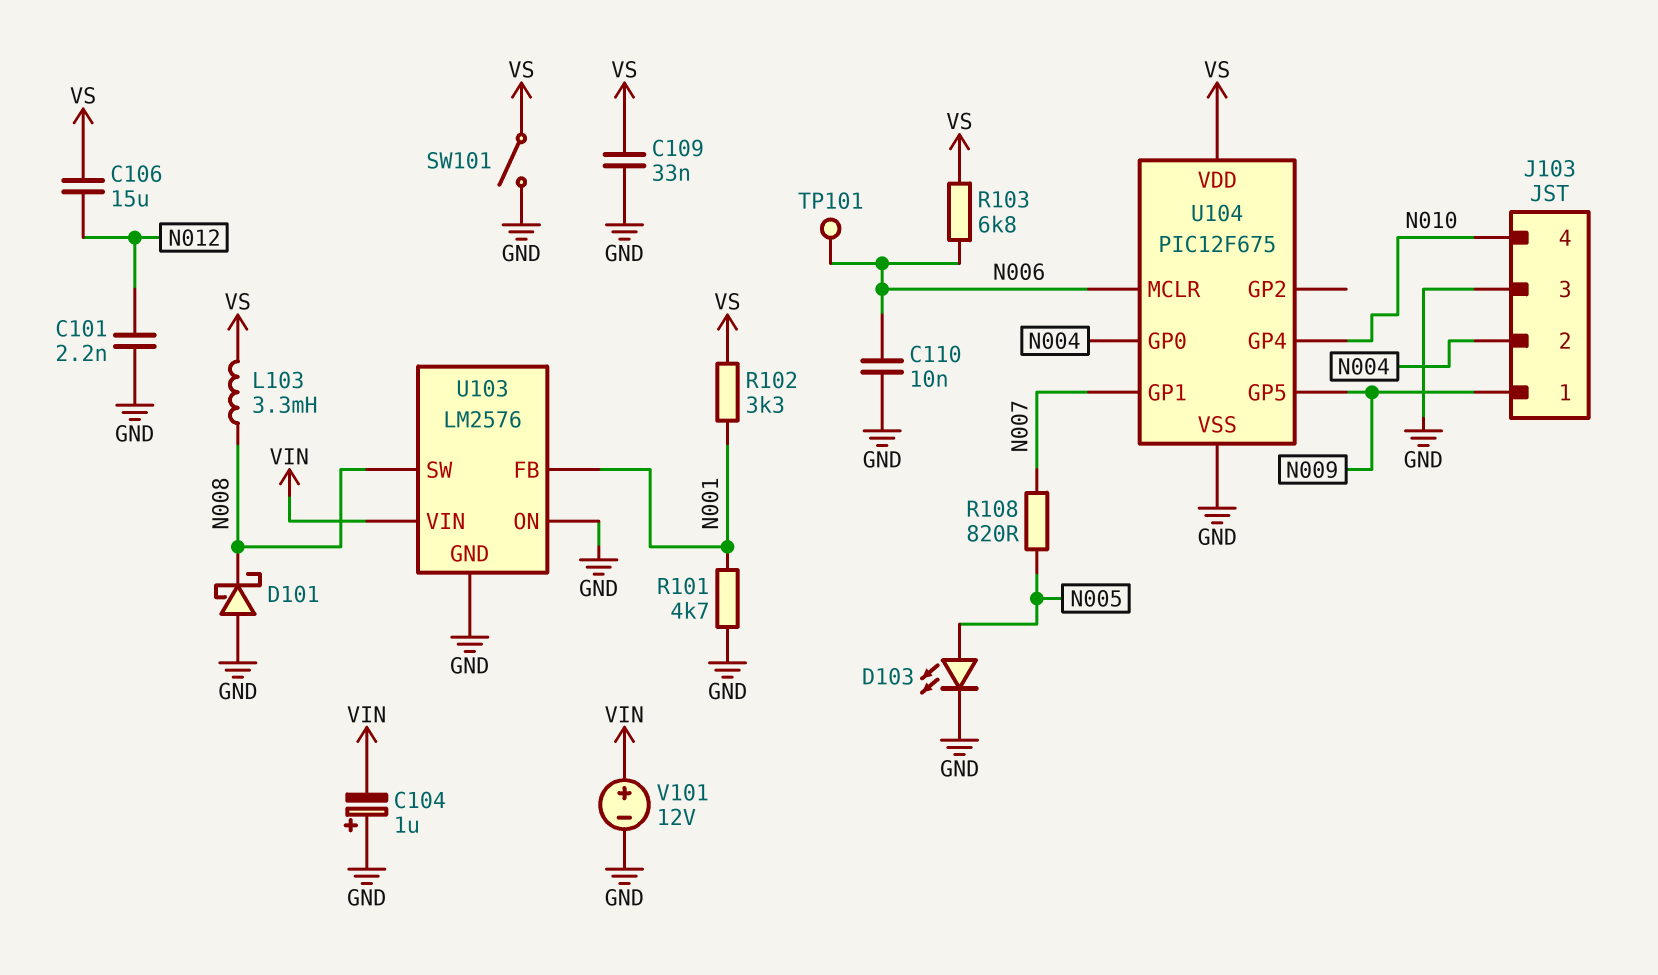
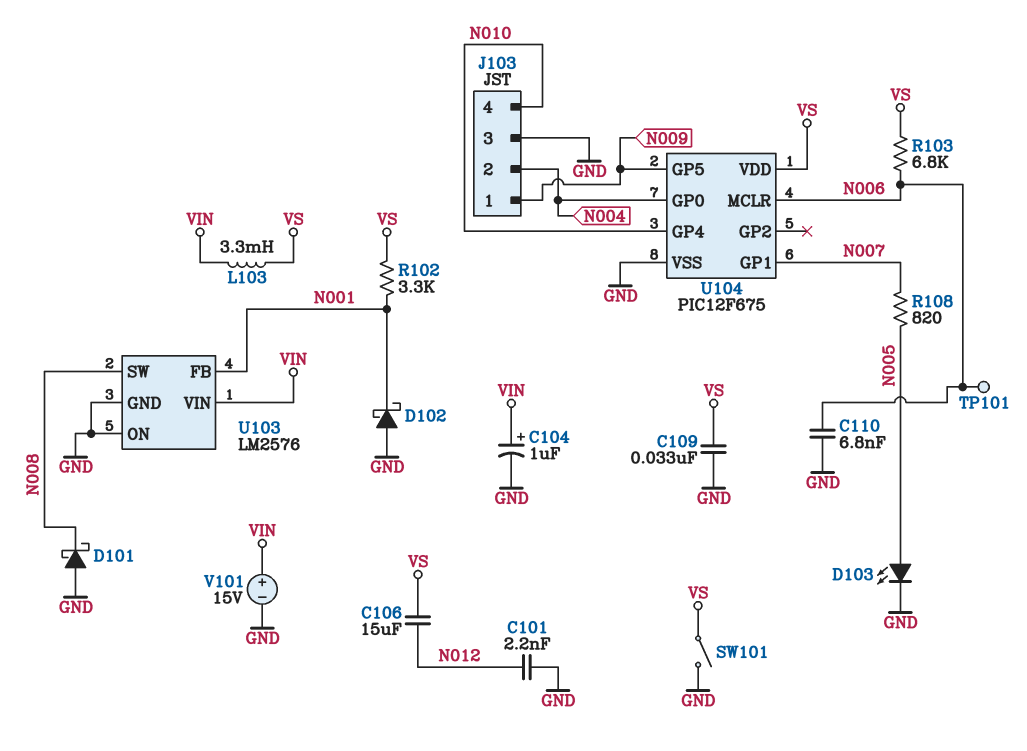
C104: 1uF (plus GND, minus VIN) -> 1uF (plus VIN, minus GND)
C110: 10nF (GND, N006) -> 6.8nF (GND, N006)
D102: none -> schottky (A GND, K N001)
L103: 3.3mH (N008, VS) -> 3.3mH (VIN, VS)
R101: 4.7k (GND, N001) -> none
V101: 12V (plus VIN, minus GND) -> 15V (plus VIN, minus GND)

